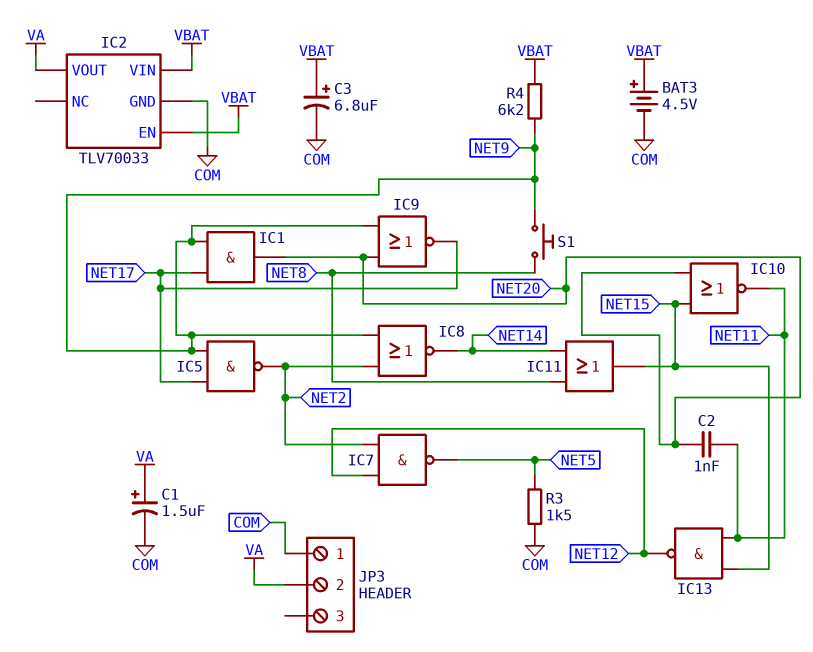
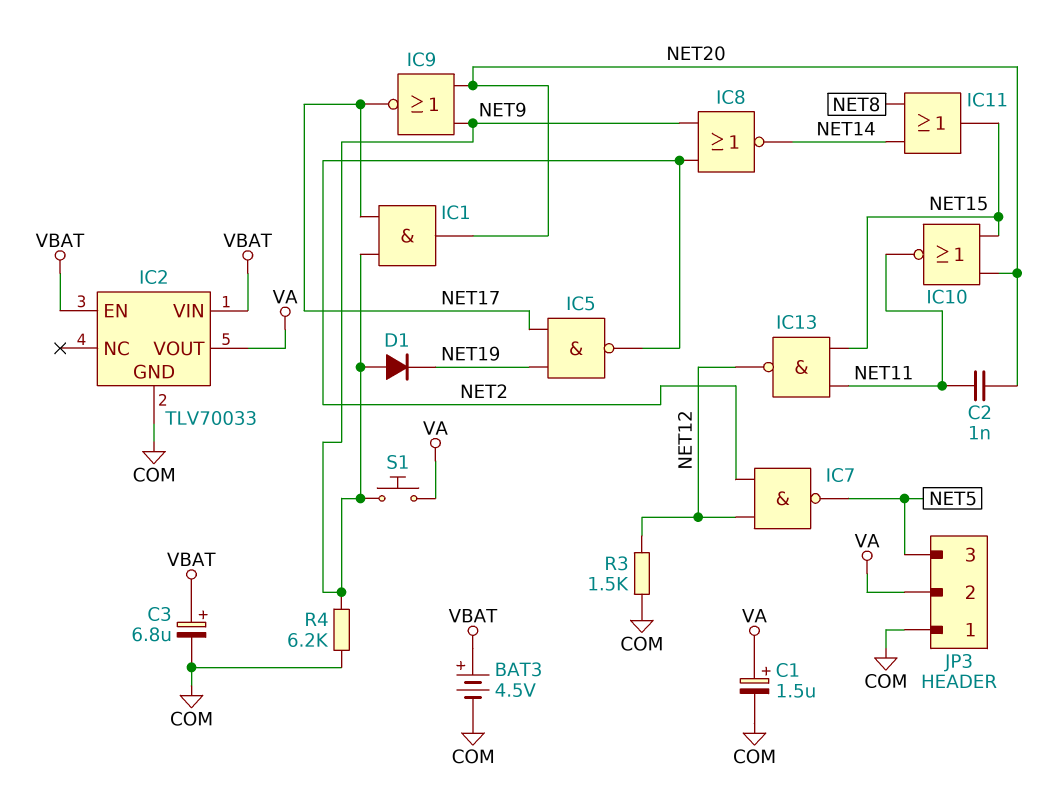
D1: none -> diode (A NET9, K NET19)
IC5: NAND (in NET9, in NET17, out NET2) -> NAND (in NET17, in NET19, out NET2)
JP3 pin 3: none -> NET5
R3: 1.5k (COM, NET5) -> 1.5k (COM, NET12)
R4: 6.2k (NET9, VBAT) -> 6.2k (COM, NET9)
S1: button (NET8, NET9) -> button (NET9, VA)

